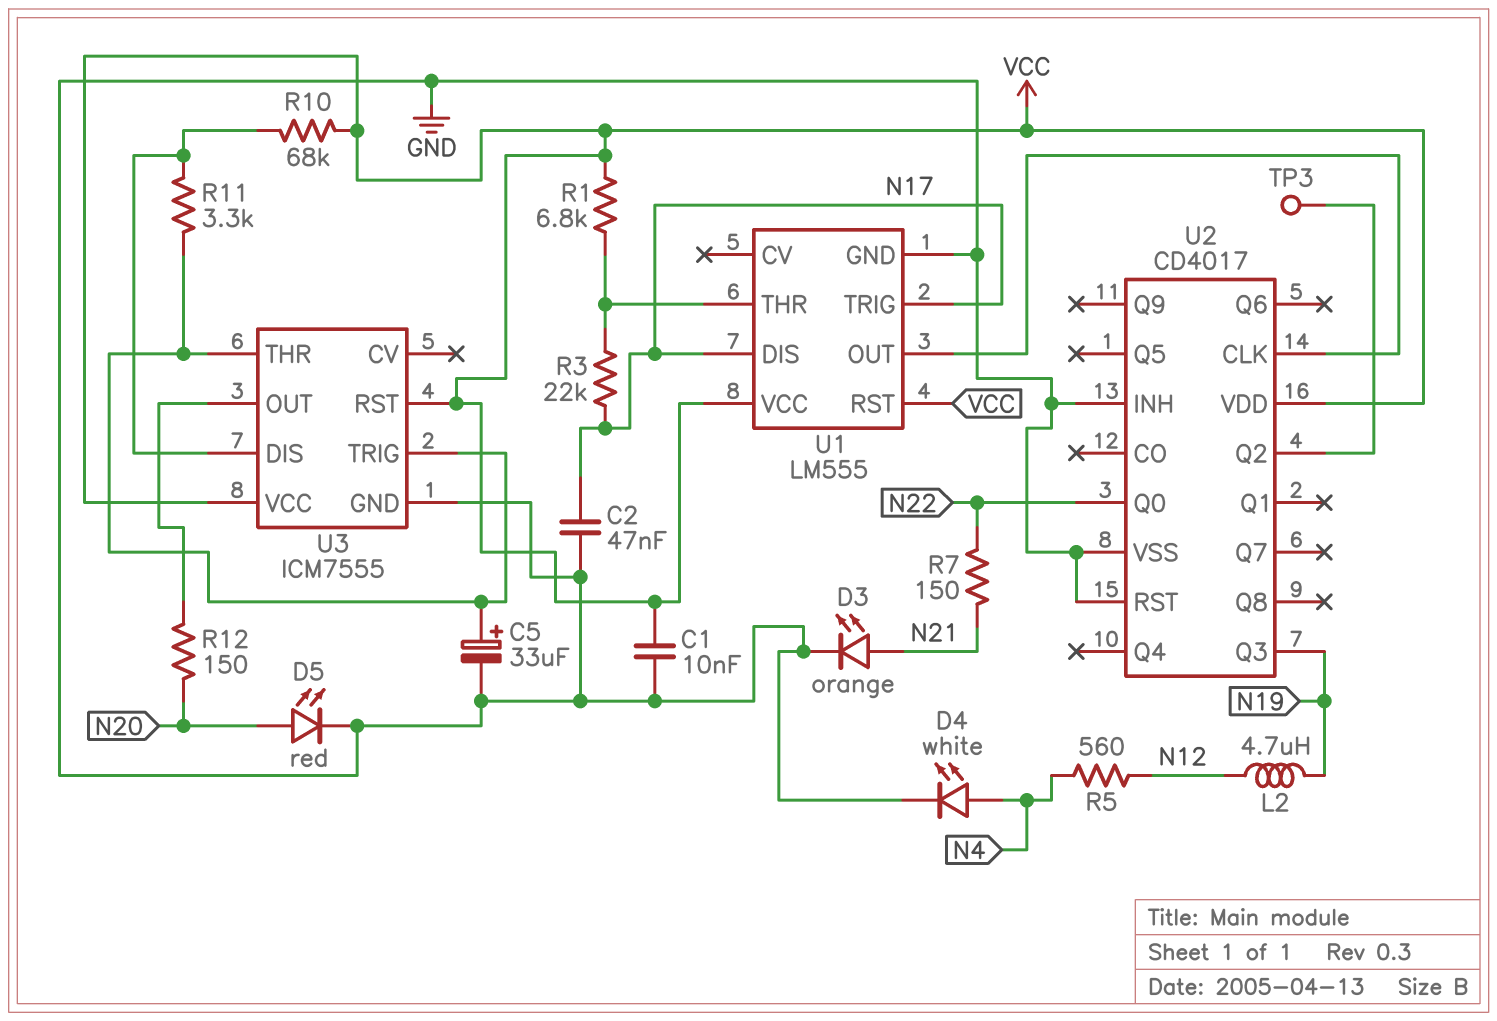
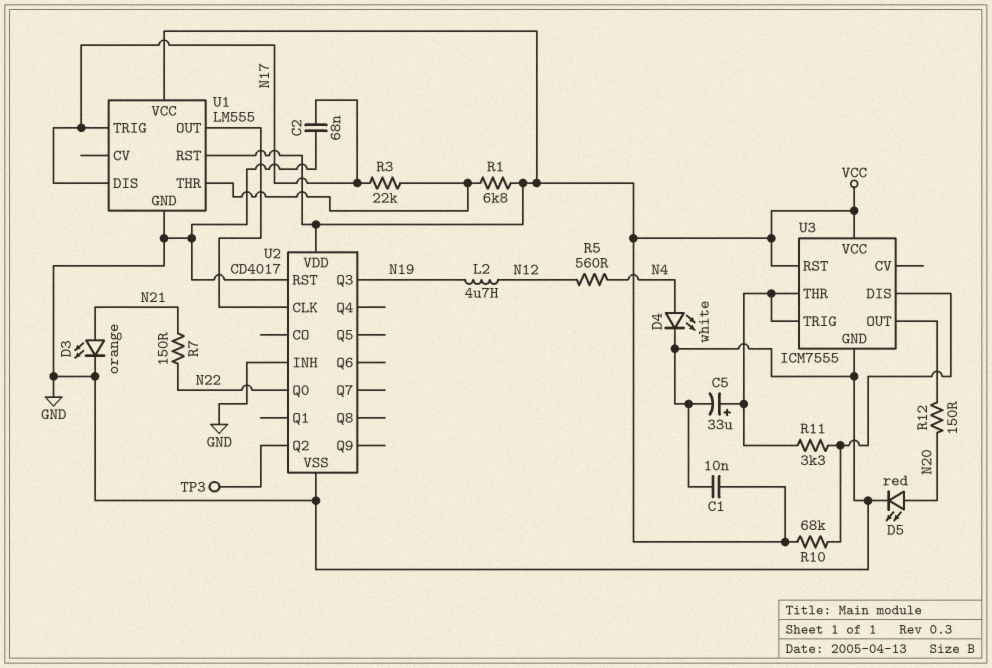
C2: 47nF (GND, N17) -> 68nF (GND, N17)

